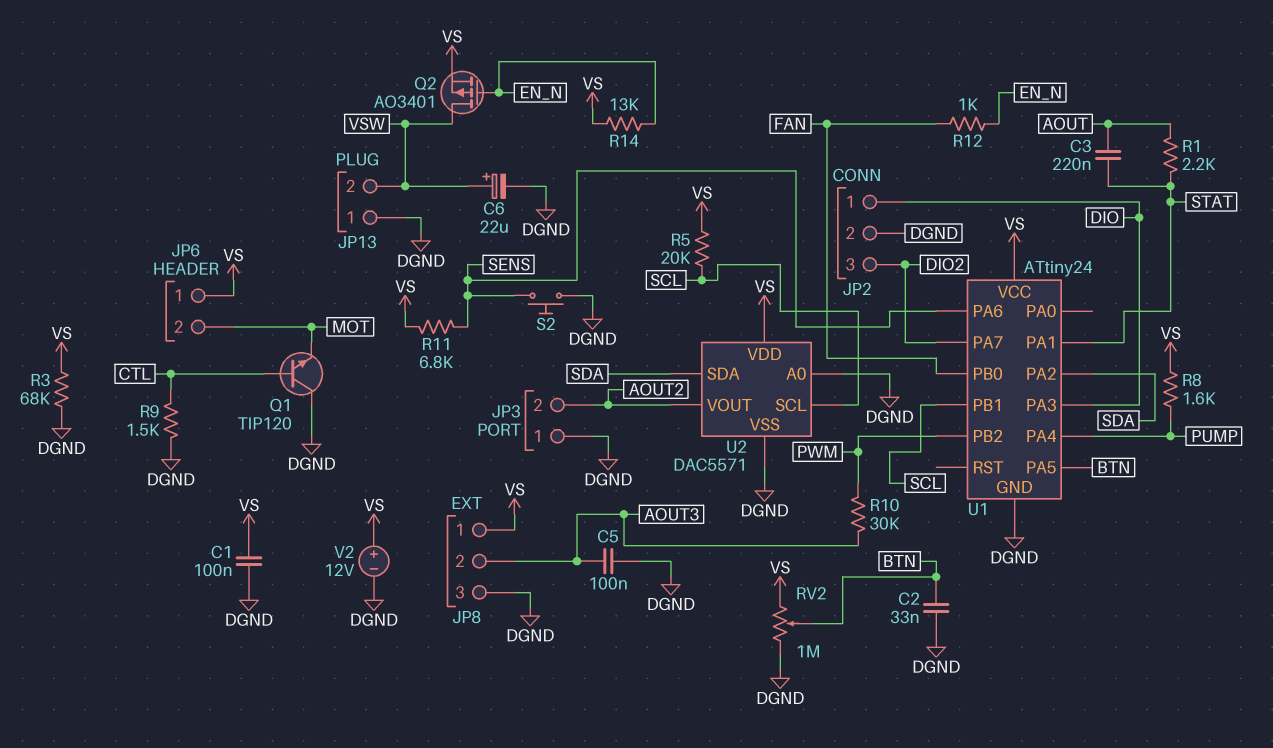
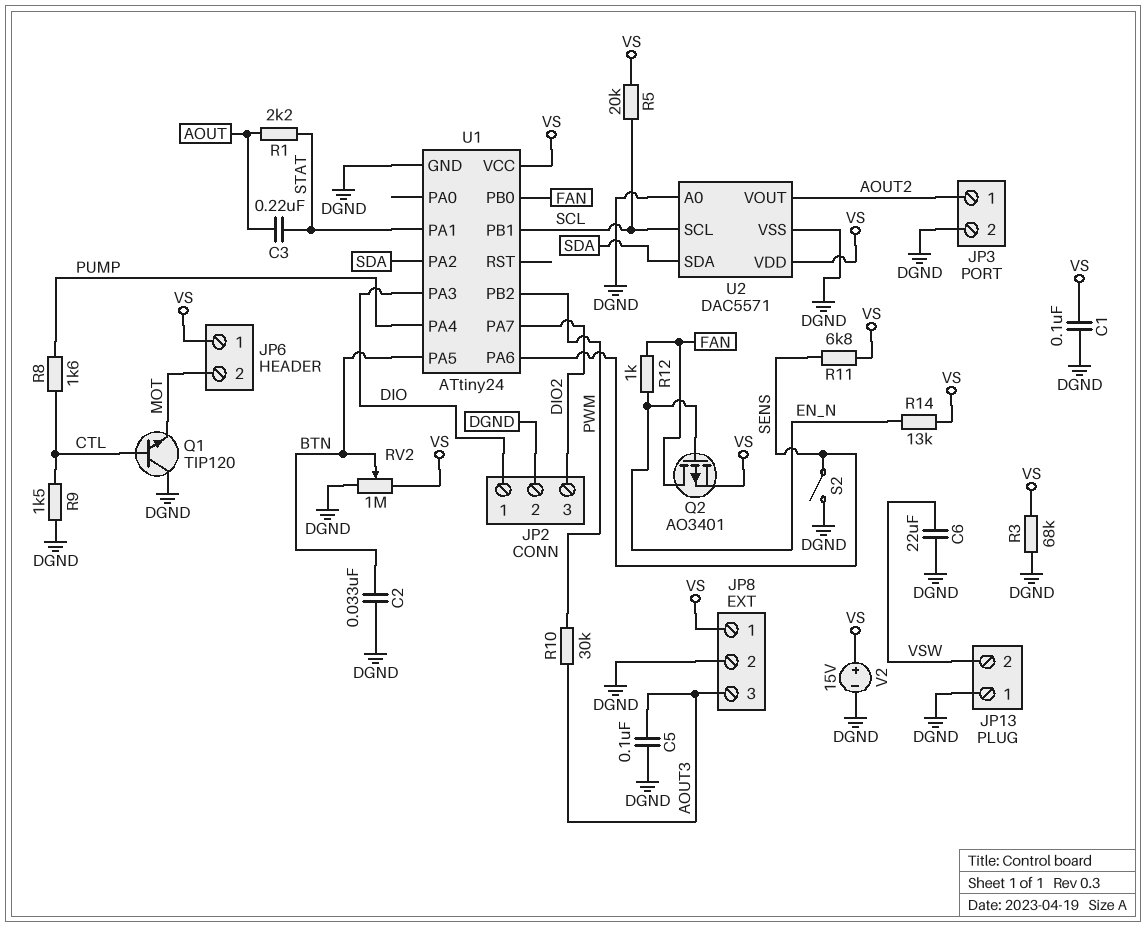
C6: 22uF (plus VSW, minus DGND) -> 22uF (DGND, VSW)
JP3 pin 1: DGND -> AOUT2
JP3 pin 2: AOUT2 -> DGND
JP8 pin 2: AOUT3 -> DGND
JP8 pin 3: DGND -> AOUT3
Q2: PMOS AO3401 (G EN_N, D VSW, S VS) -> PMOS AO3401 (G EN_N, D FAN, S VS)
R8: 1.6k (PUMP, VS) -> 1.6k (CTL, PUMP)
S2: button (DGND, SENS) -> switch (DGND, SENS)
V2: 12V (plus VS, minus DGND) -> 15V (plus VS, minus DGND)

